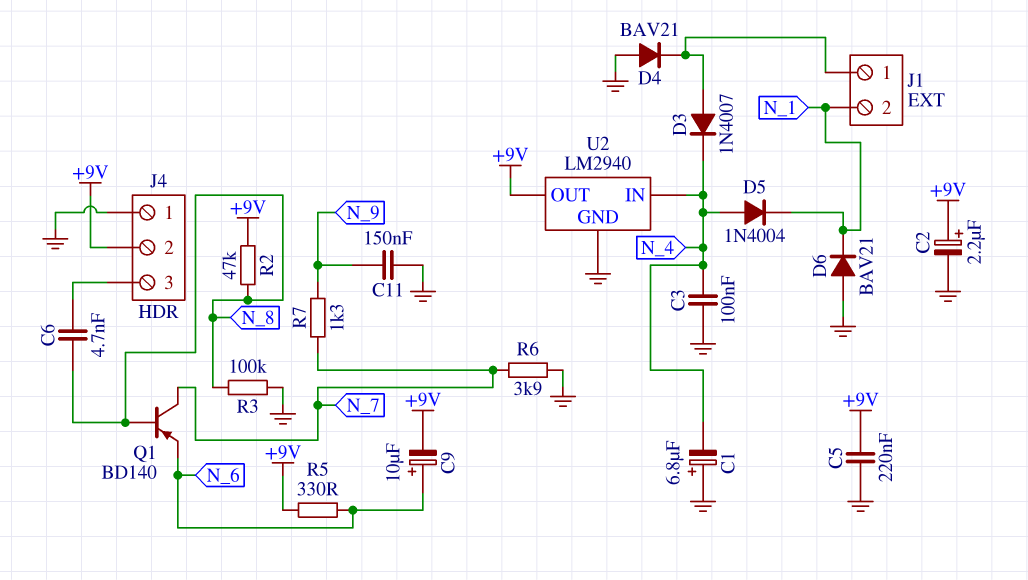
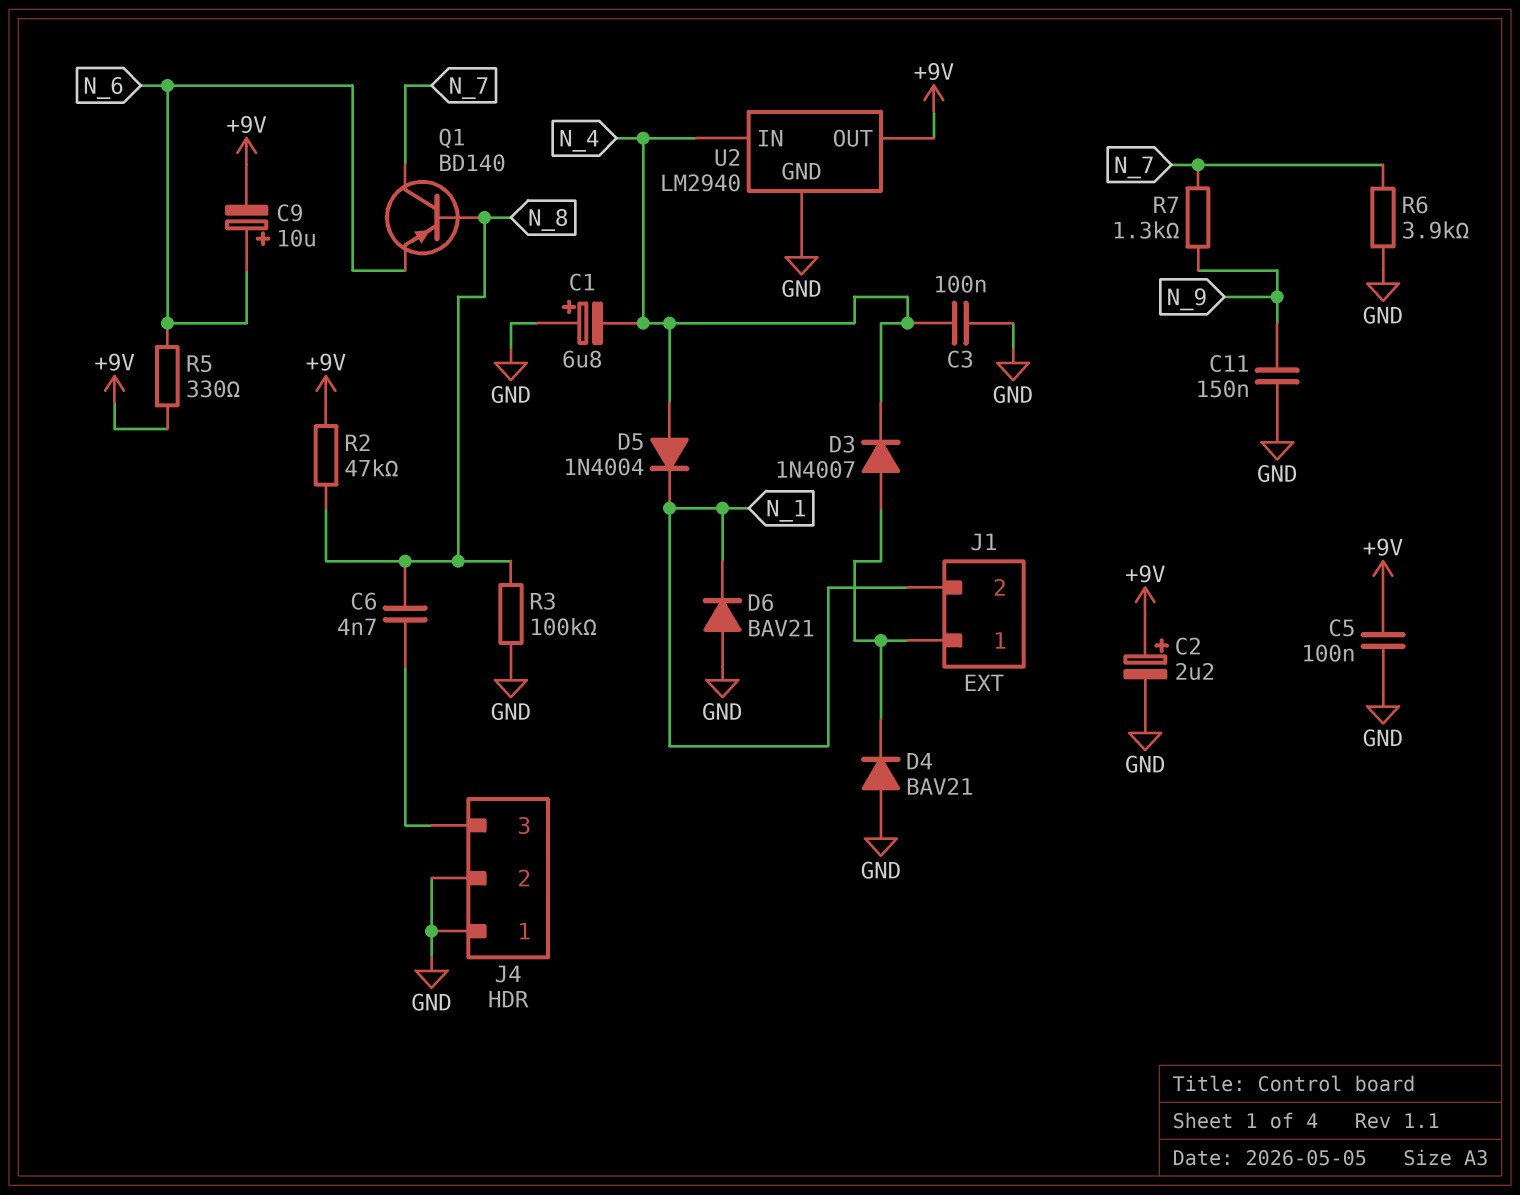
C5: 220nF (+9V, GND) -> 100nF (+9V, GND)
J4 pin 2: +9V -> GND

